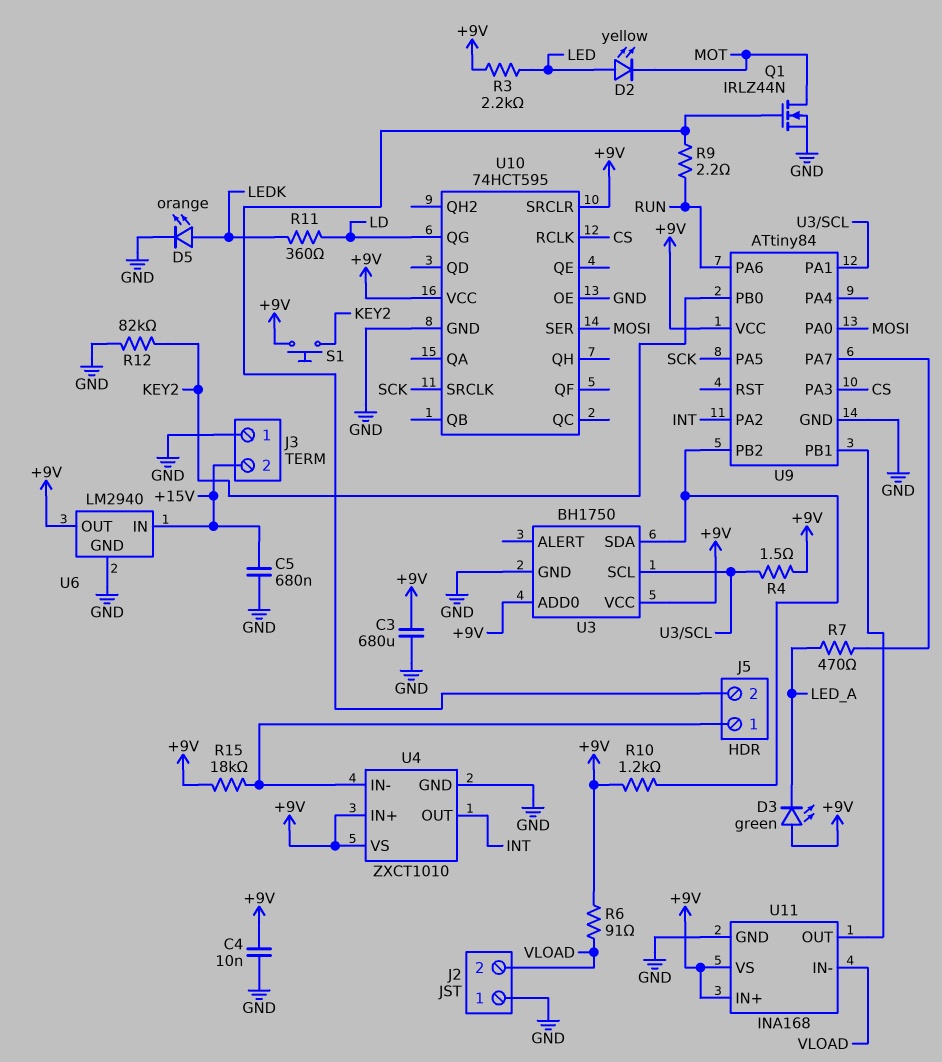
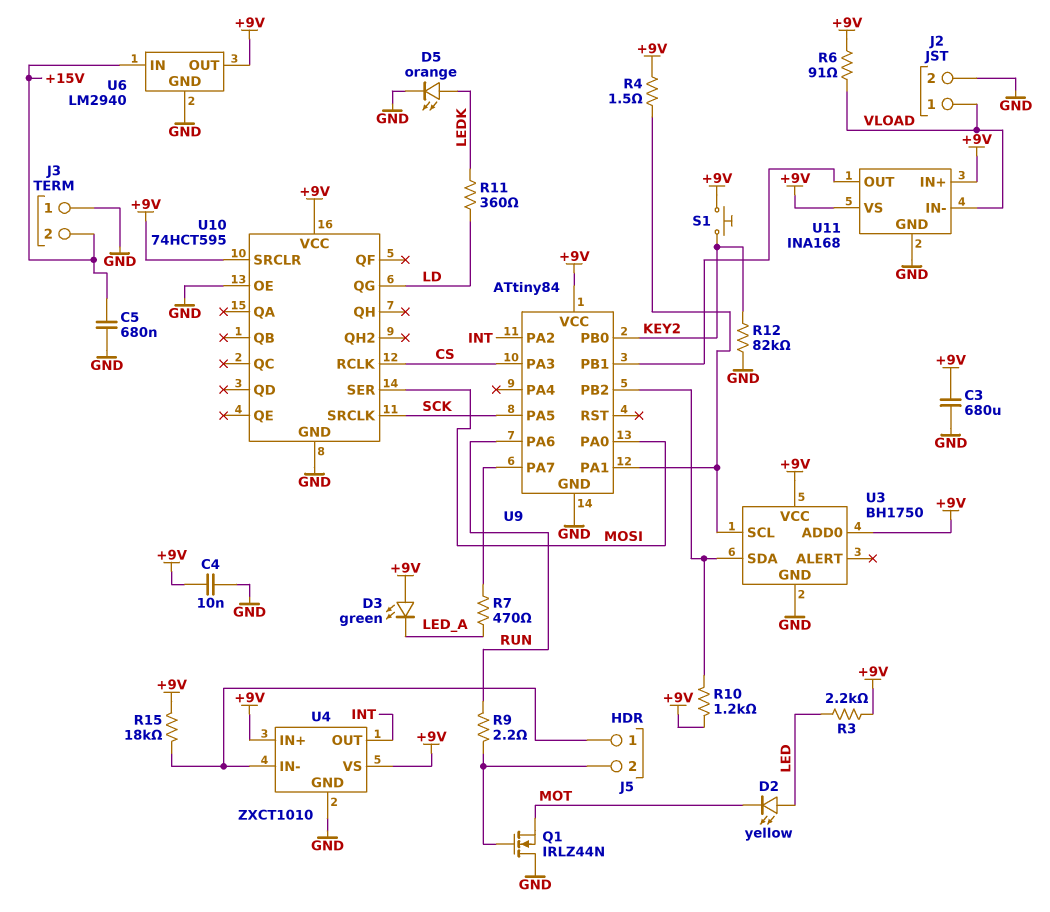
J2 pin 1: GND -> VLOAD
J2 pin 2: VLOAD -> GND
Q1: NMOS IRLZ44N (G J5/2, D MOT, S GND) -> NMOS IRLZ44N (G J5/2, D GND, S MOT)

